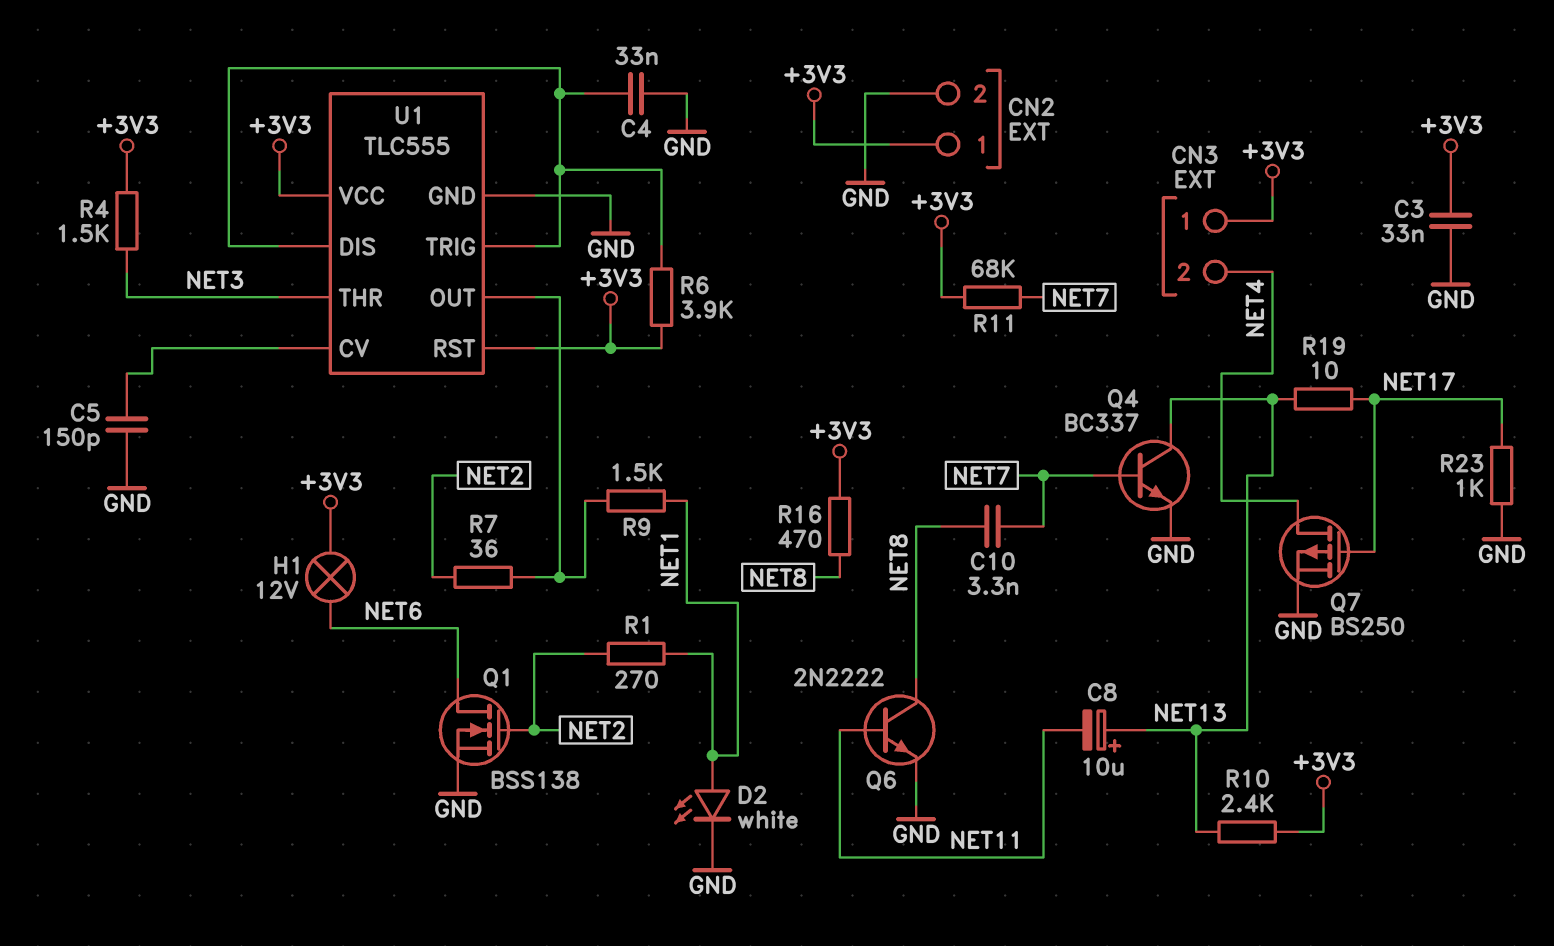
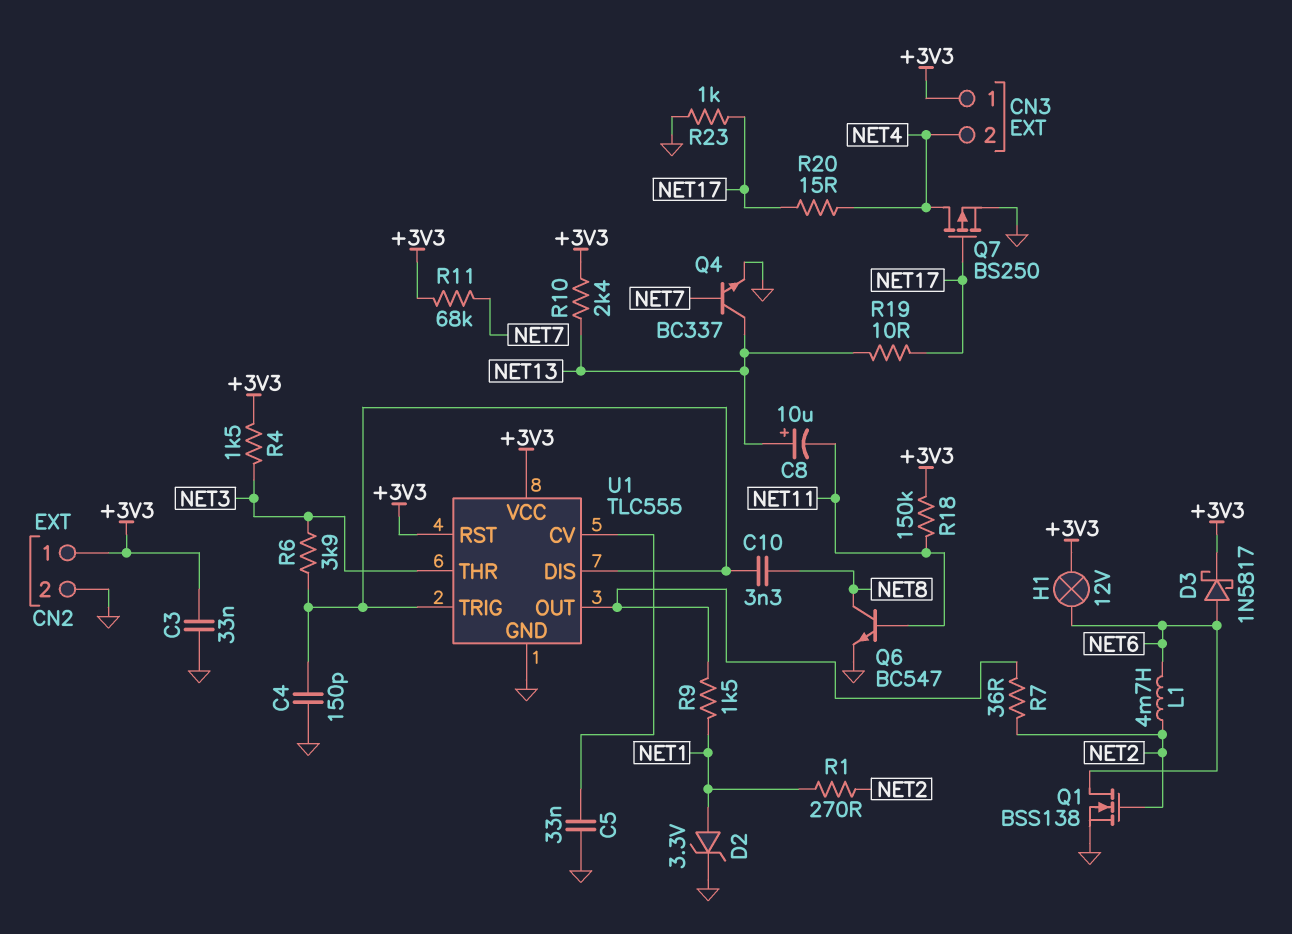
C4: 33nF (GND, U1/DIS) -> 150pF (GND, U1/DIS)
C5: 150pF (GND, U1/CV) -> 33nF (GND, U1/CV)
C10: 3.3nF (NET7, NET8) -> 3.3nF (NET8, U1/DIS)
D2: LED white (A NET1, K GND) -> zener 3.3V (A NET1, K GND)
D3: none -> schottky 1N5817 (A NET6, K +3V3)
L1: none -> 4.7mH (NET2, NET6)
Q6: NPN 2N2222 (B NET11, C NET8, E GND) -> NPN BC547 (B NET11, C NET8, E GND)
R6: 3.9k (+3V3, U1/DIS) -> 3.9k (NET3, U1/DIS)
R16: 470 (+3V3, NET8) -> none
R18: none -> 150k (+3V3, NET11)
R20: none -> 15 (NET4, NET17)

